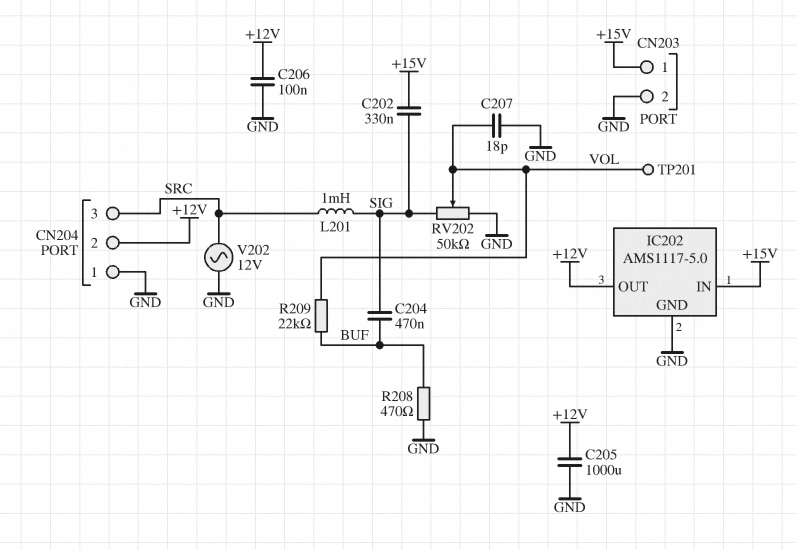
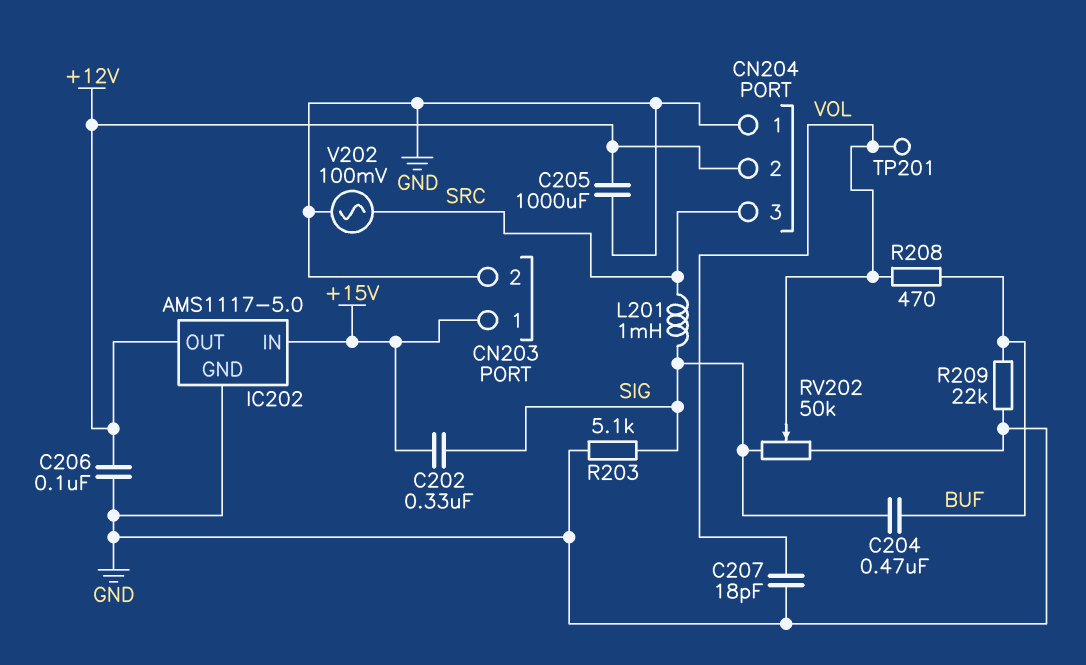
R203: none -> 5.1k (GND, SIG)
R208: 470 (BUF, GND) -> 470 (BUF, VOL)
R209: 22k (BUF, VOL) -> 22k (BUF, GND)
V202: AC 12V (GND, SRC) -> AC 100mV (GND, SRC)

